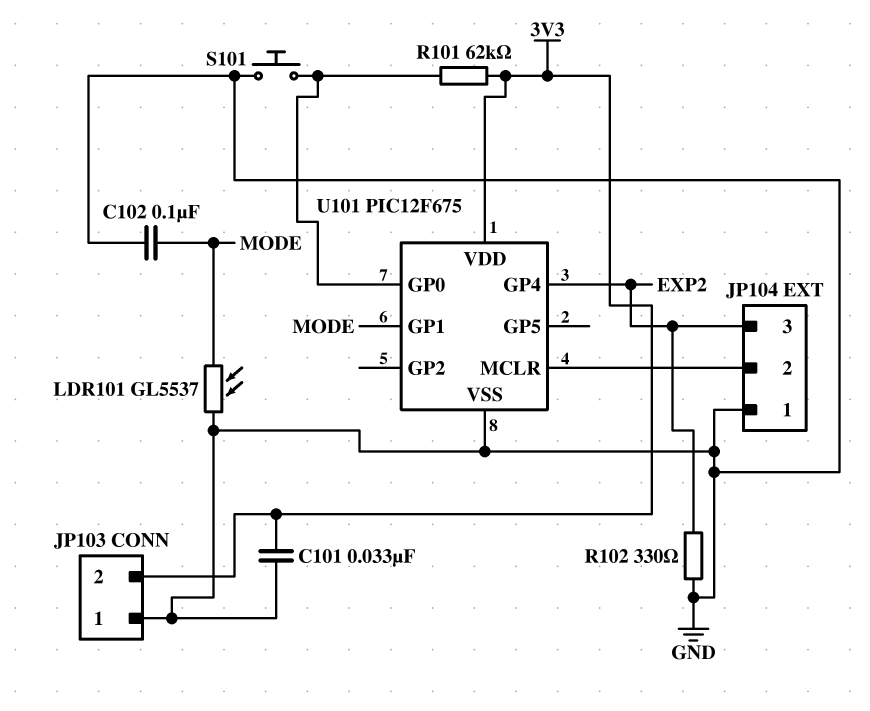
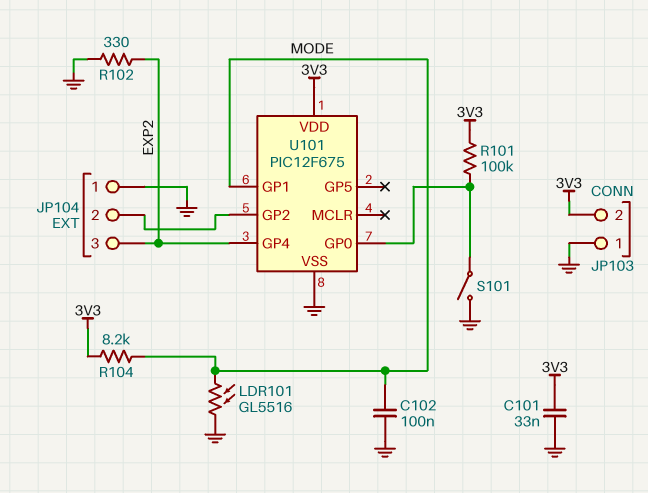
LDR101: GL5537 (GND, MODE) -> GL5516 (GND, MODE)
R101: 62k (3V3, U101/GP0) -> 100k (3V3, U101/GP0)
R104: none -> 8.2k (3V3, MODE)
S101: button (GND, U101/GP0) -> switch (GND, U101/GP0)
U101 pin GP2: none -> JP104/2
U101 pin MCLR: JP104/2 -> none

